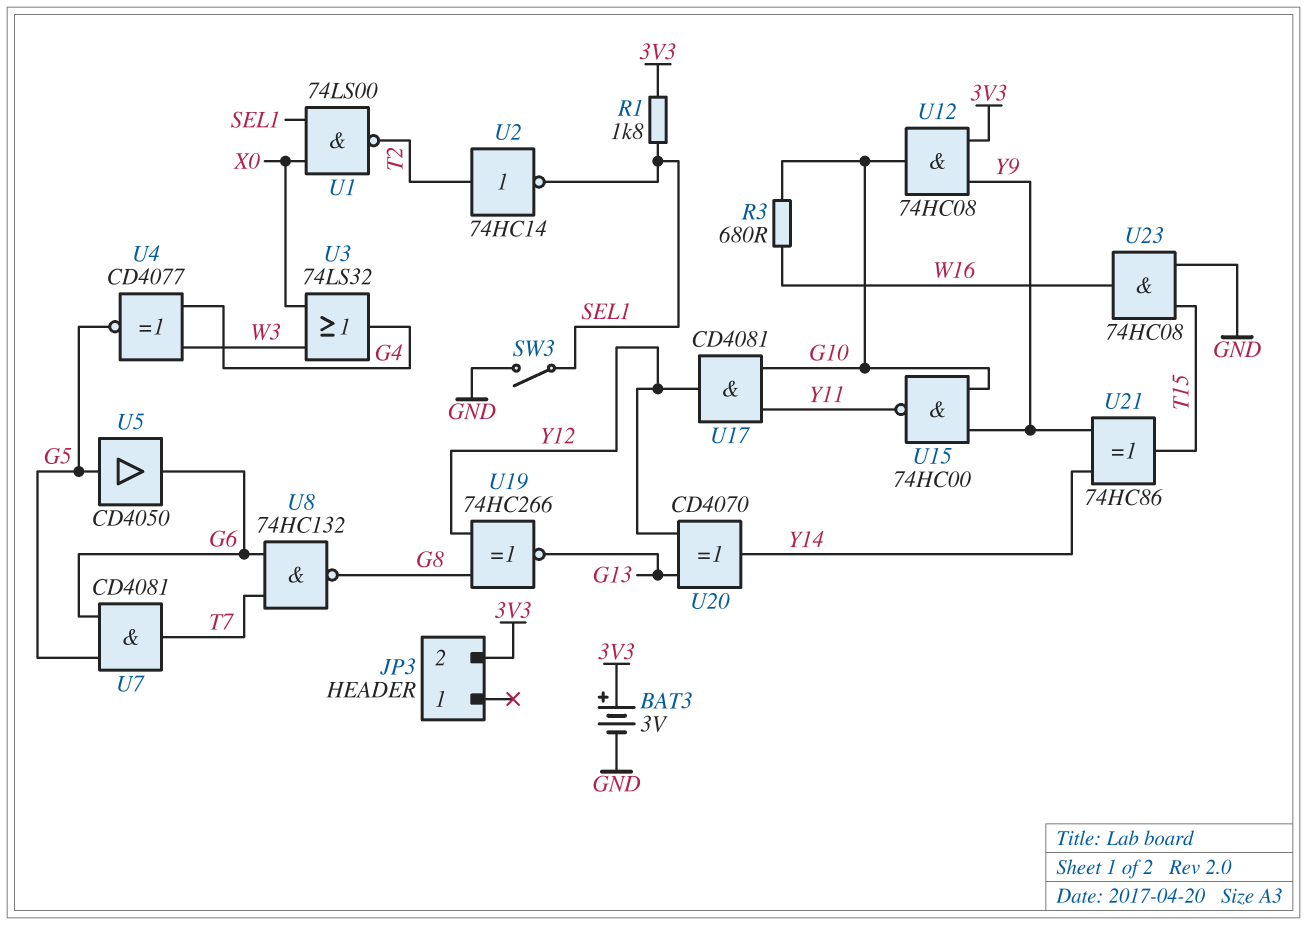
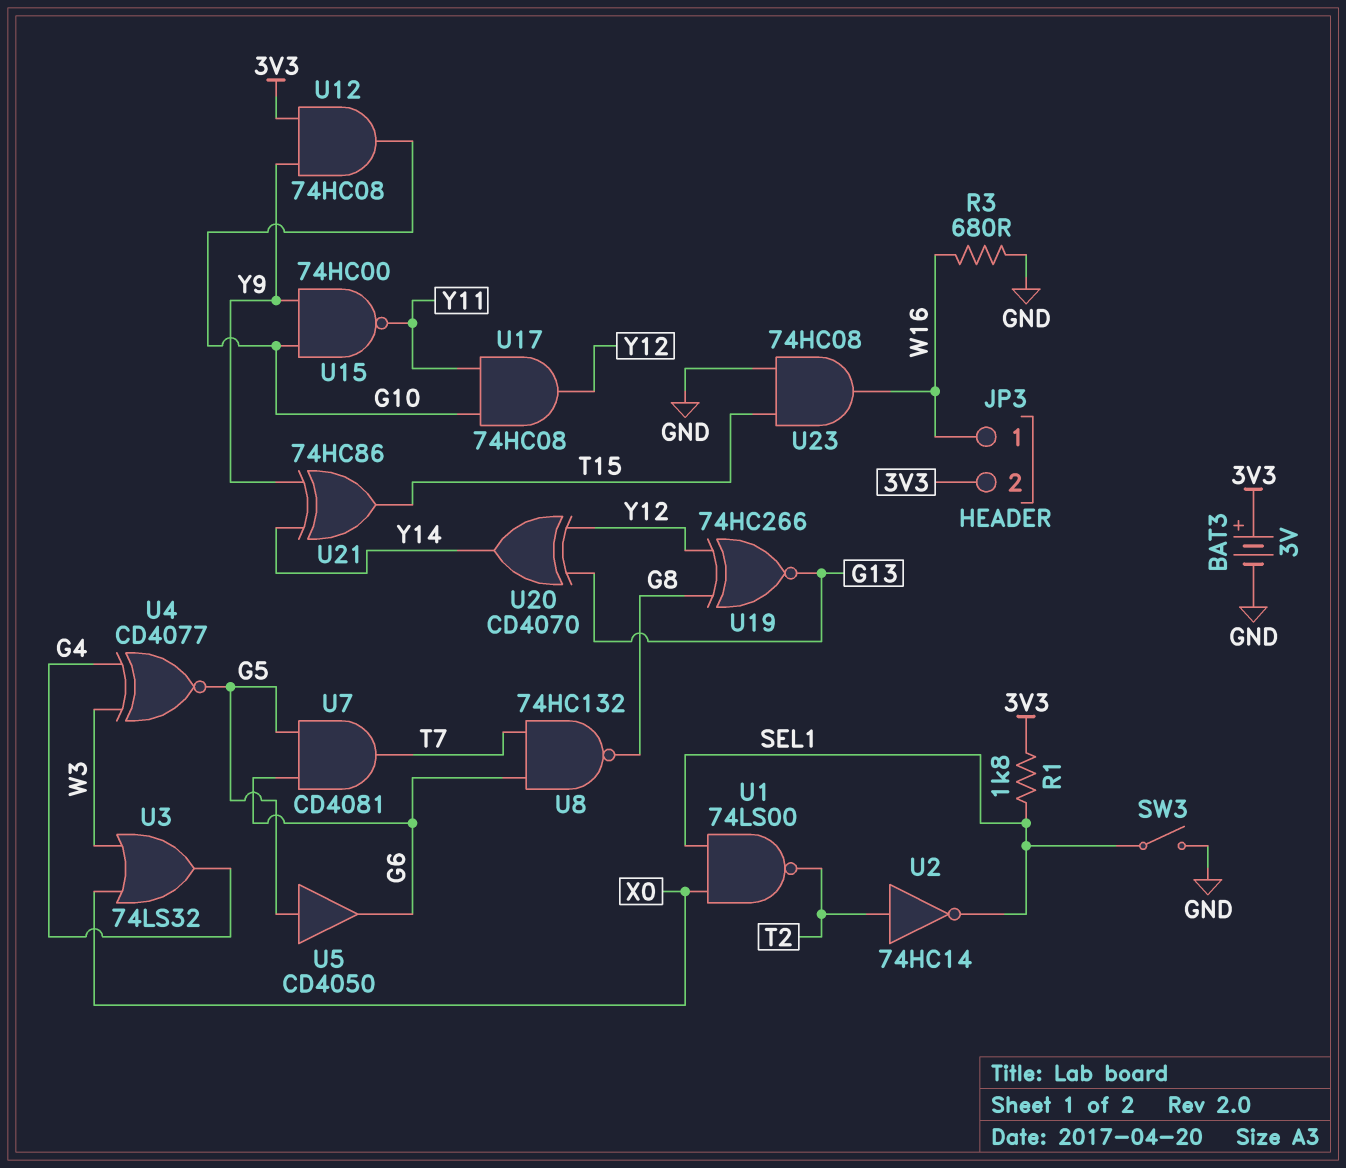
JP3 pin 1: none -> W16
R3: 680 (G10, W16) -> 680 (GND, W16)
U17: AND CD4081 (in G10, in Y11, out Y12) -> AND 74HC08 (in G10, in Y11, out Y12)

